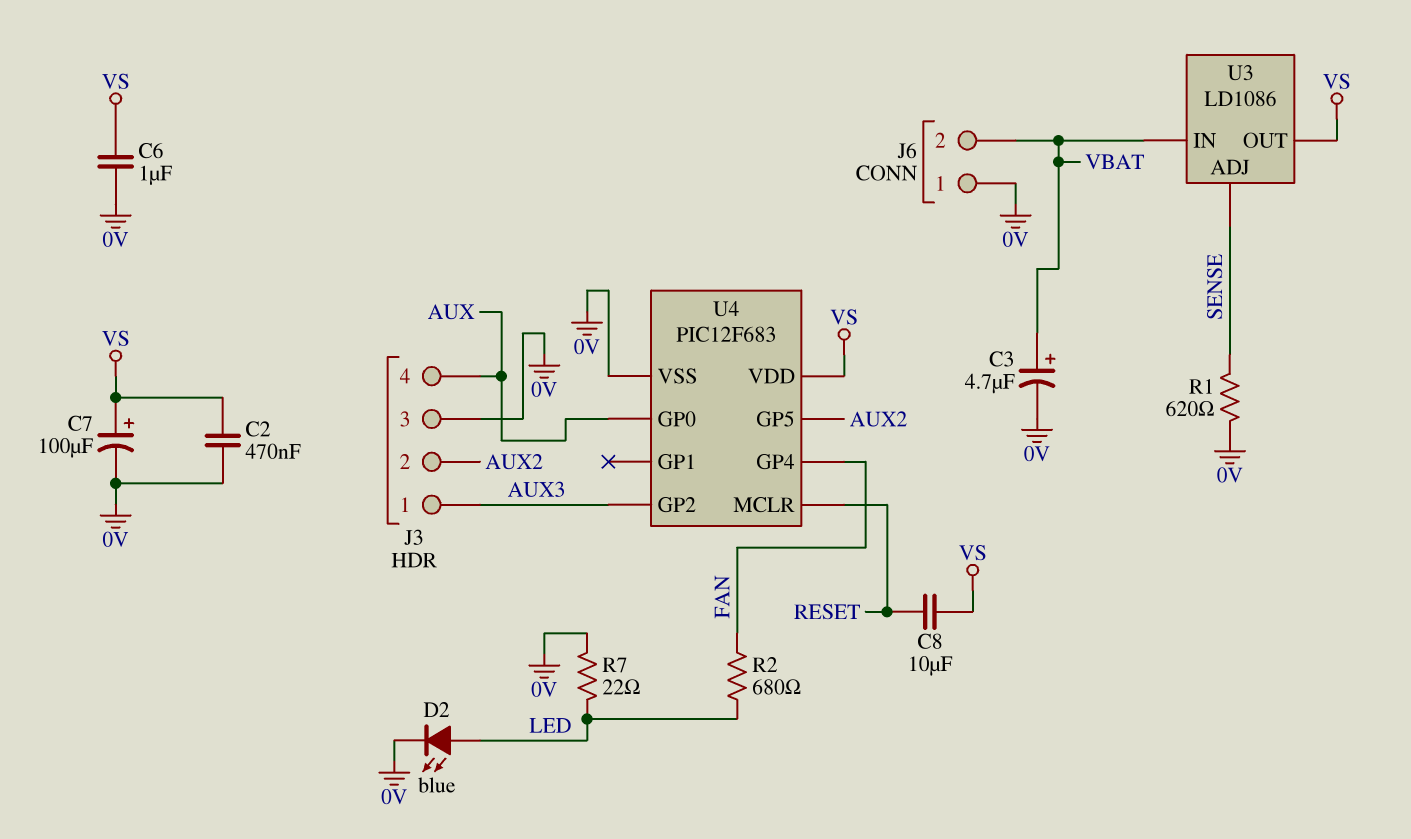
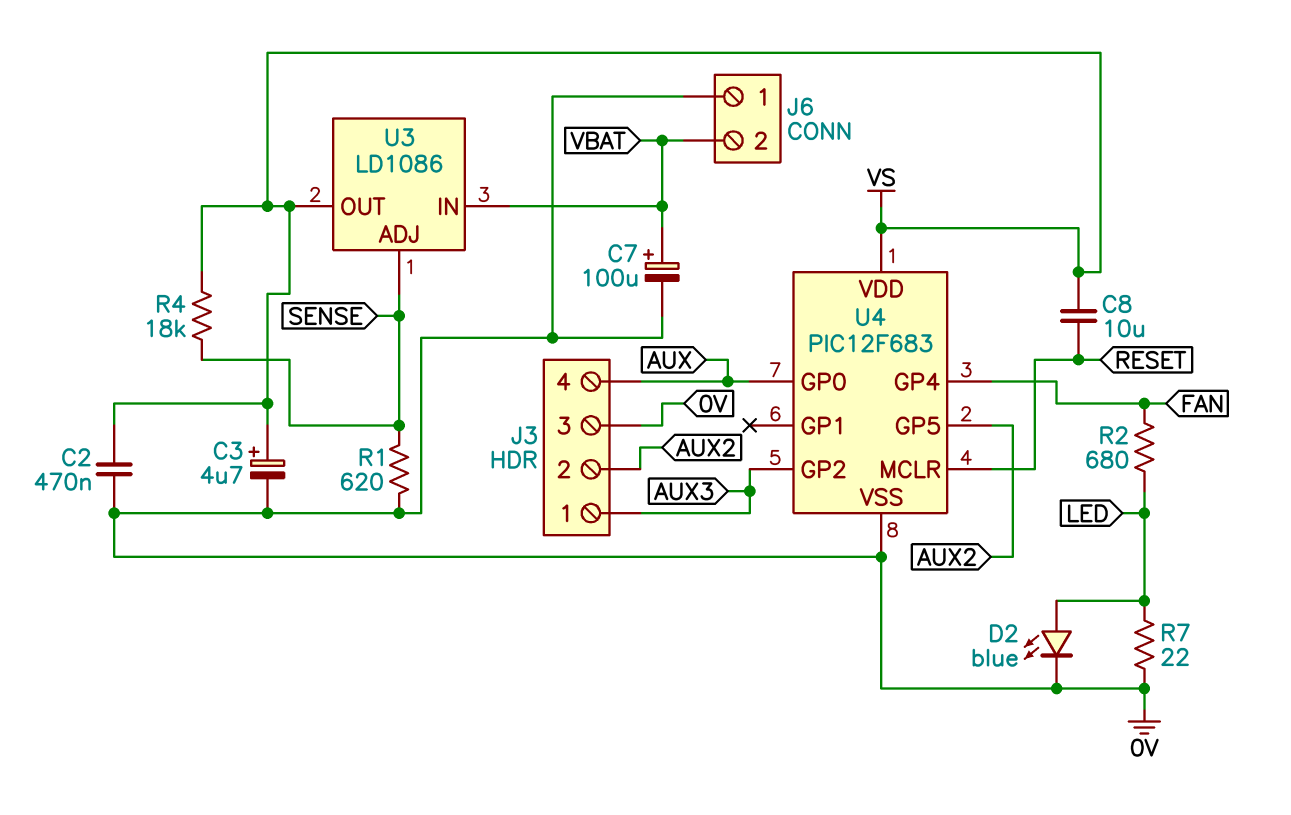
C3: 4.7uF (plus VBAT, minus 0V) -> 4.7uF (plus VS, minus 0V)
C6: 1uF (0V, VS) -> none
C7: 100uF (plus VS, minus 0V) -> 100uF (plus VBAT, minus 0V)
R4: none -> 18k (SENSE, VS)

